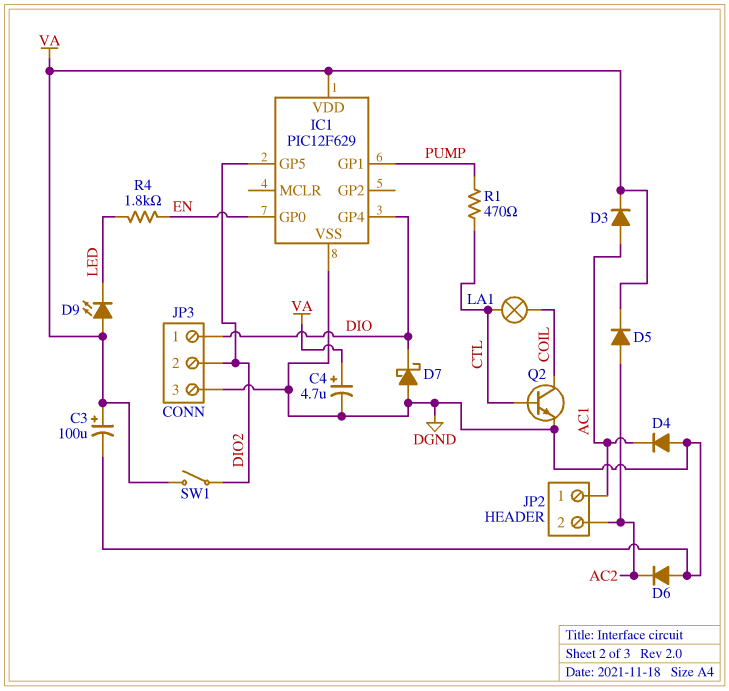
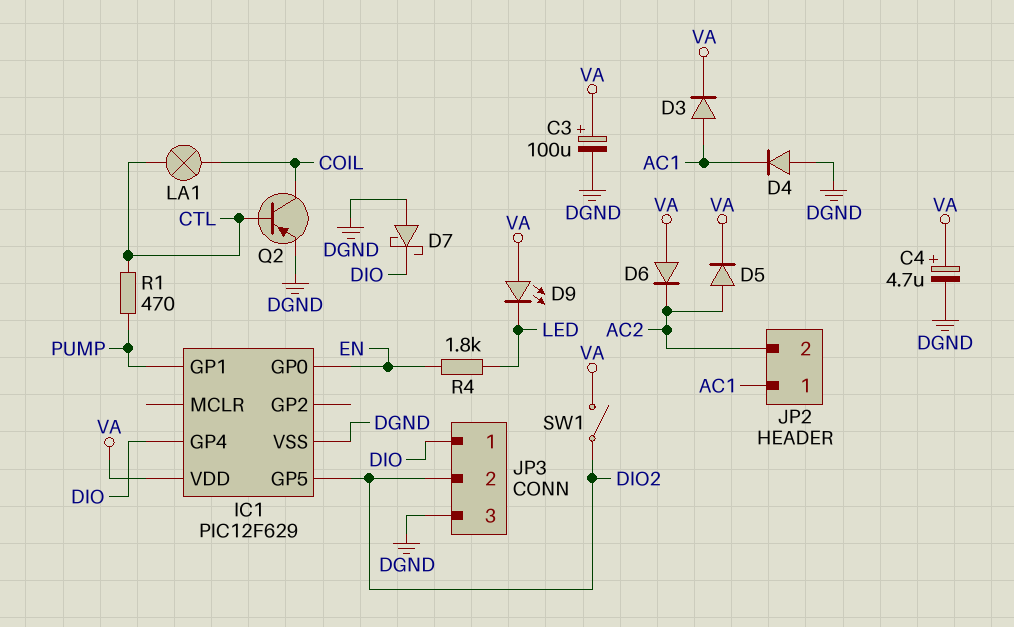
D6: diode (A DGND, K AC2) -> diode (A VA, K AC2)
Q2: NPN (B CTL, C COIL, E DGND) -> PNP (B CTL, C COIL, E DGND)

